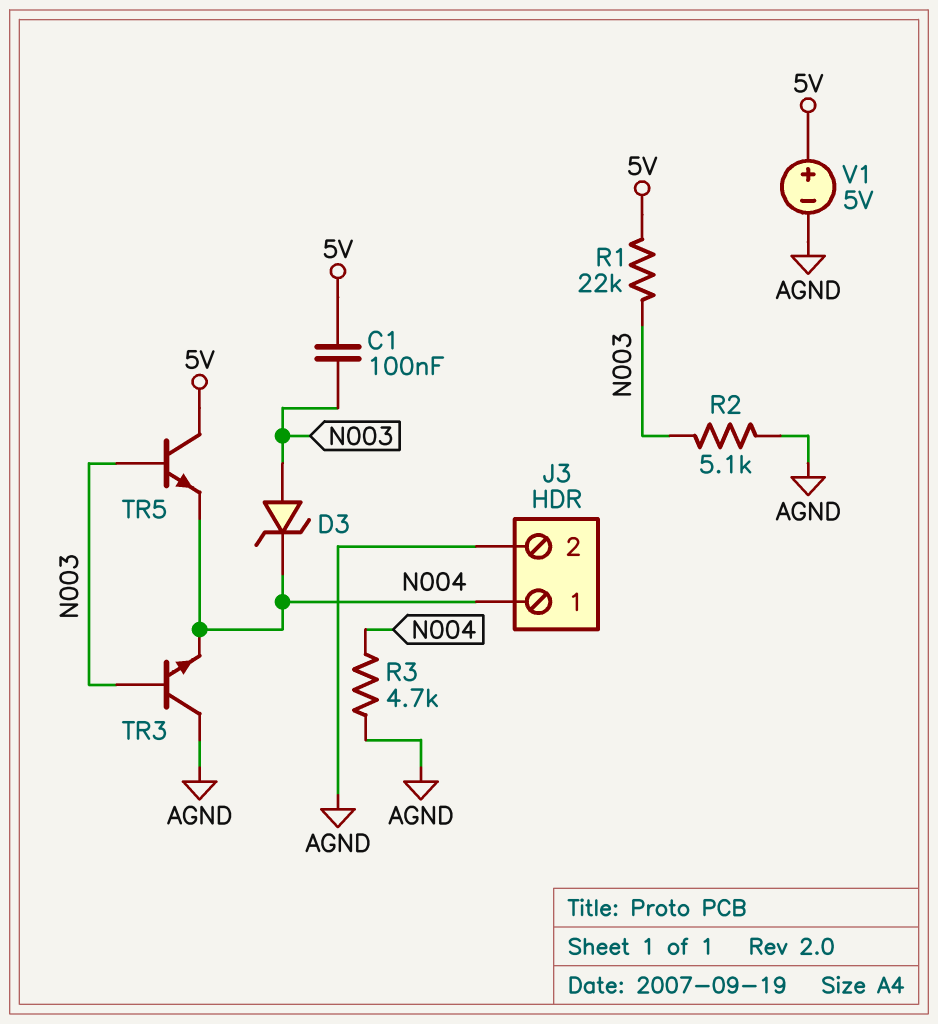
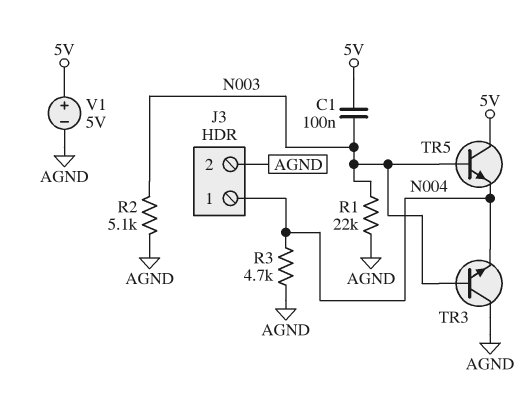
D3: zener (A N003, K N004) -> none
R1: 22k (5V, N003) -> 22k (AGND, N003)

